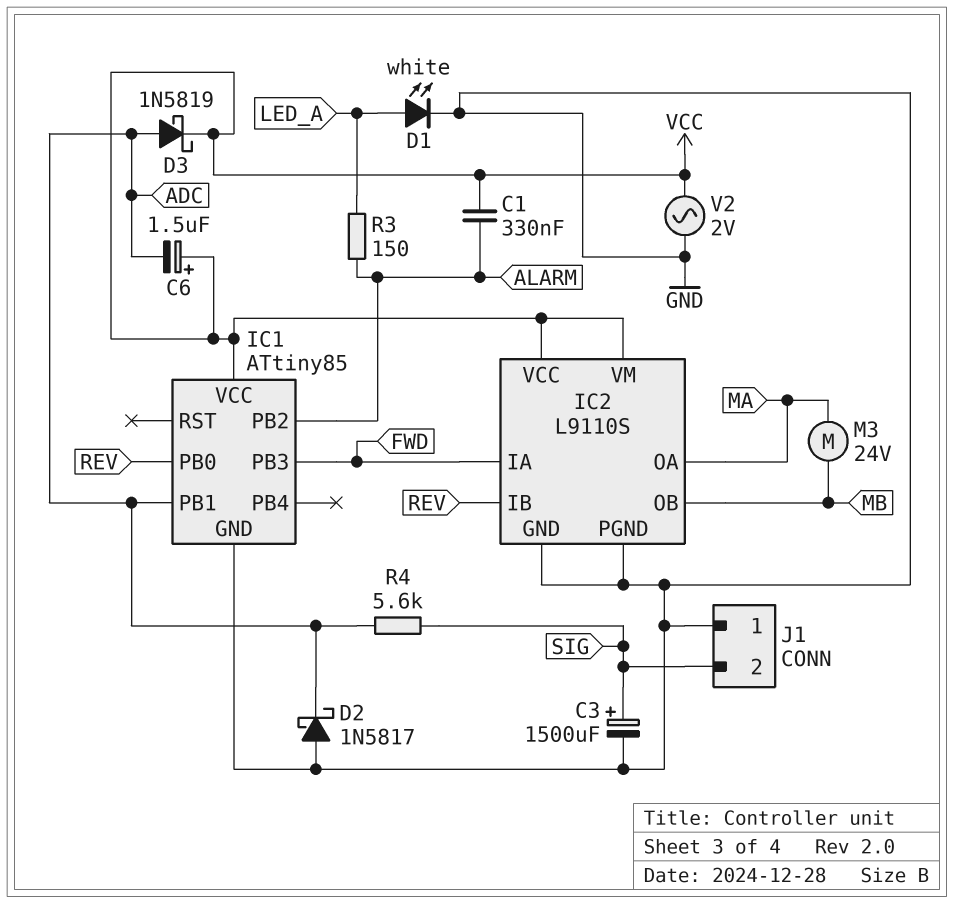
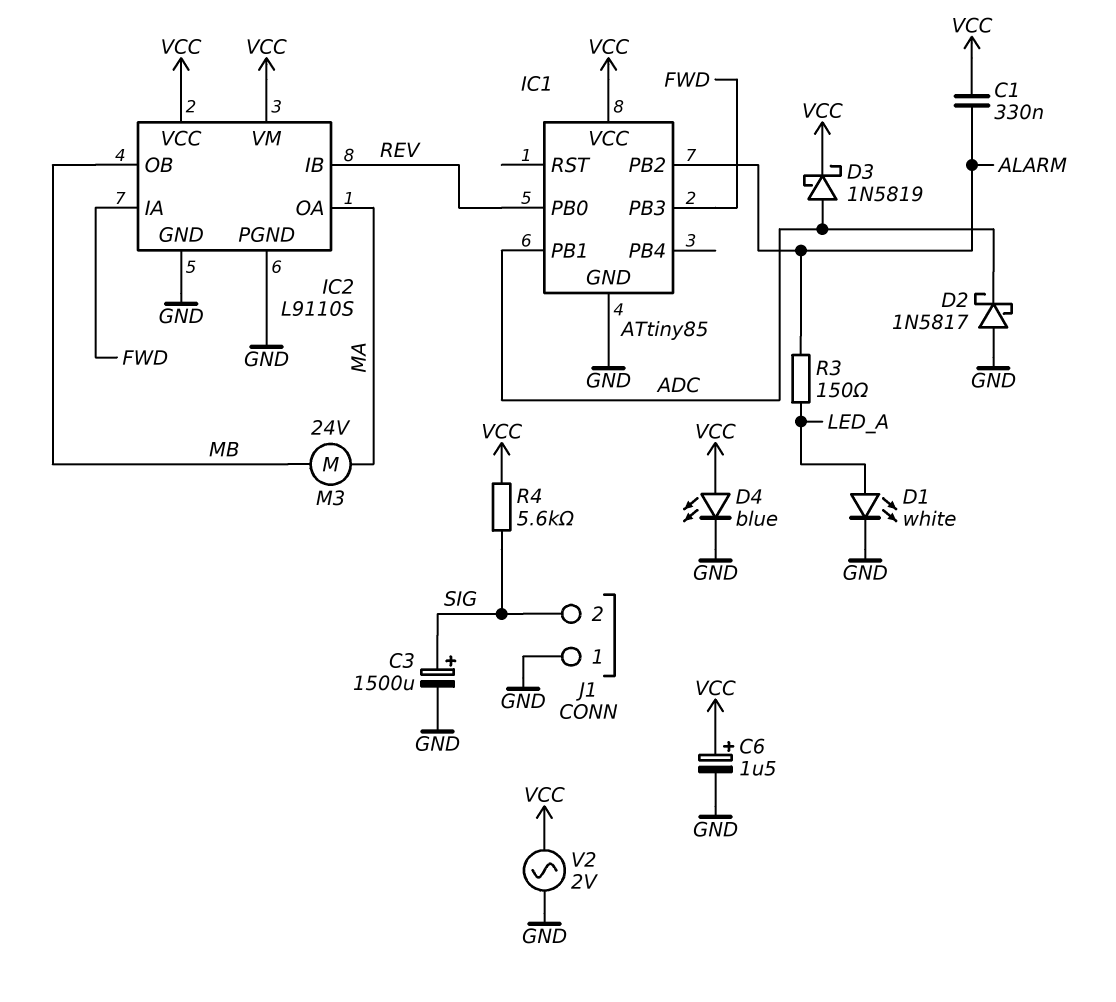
C6: 1.5uF (plus VCC, minus ADC) -> 1.5uF (plus VCC, minus GND)
D4: none -> LED blue (A VCC, K GND)
R4: 5.6k (ADC, SIG) -> 5.6k (SIG, VCC)

